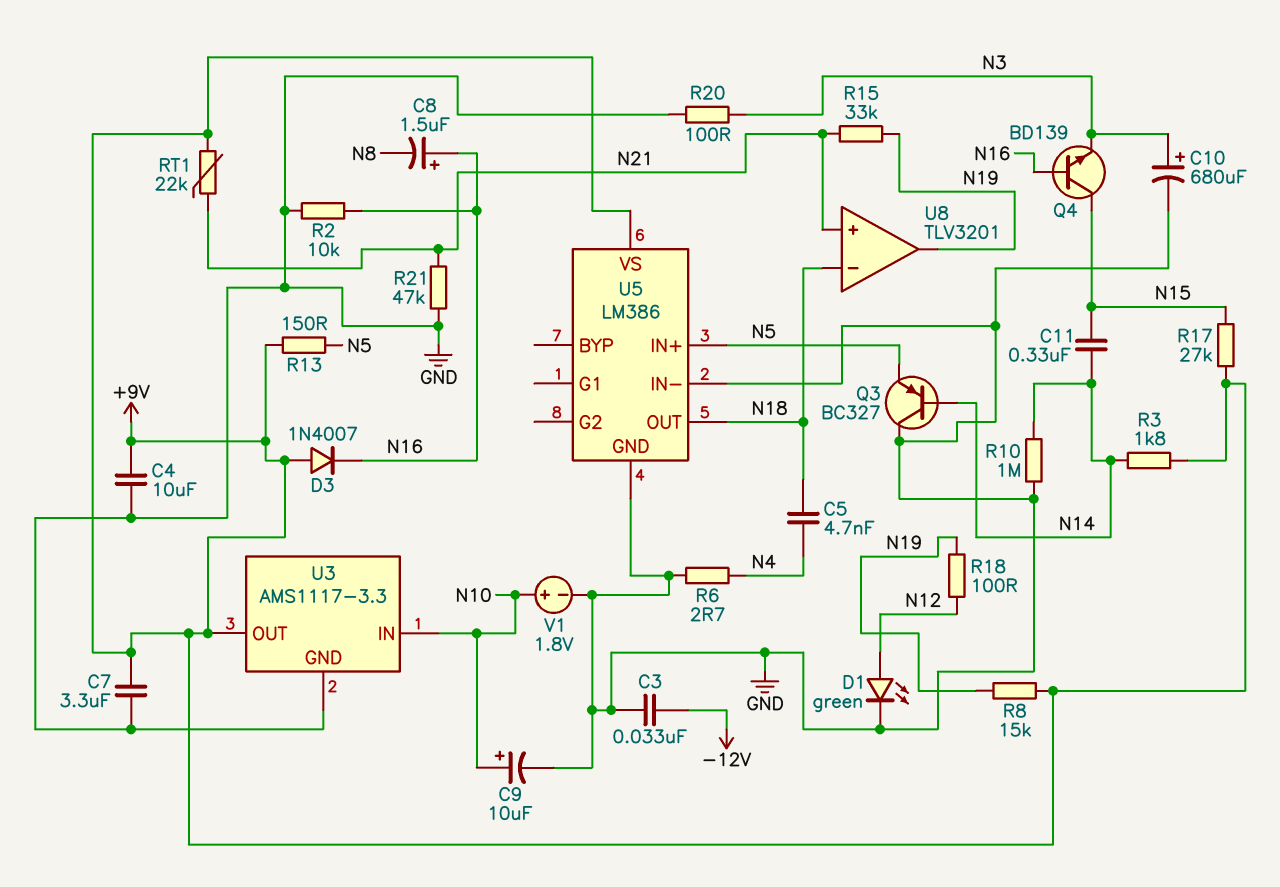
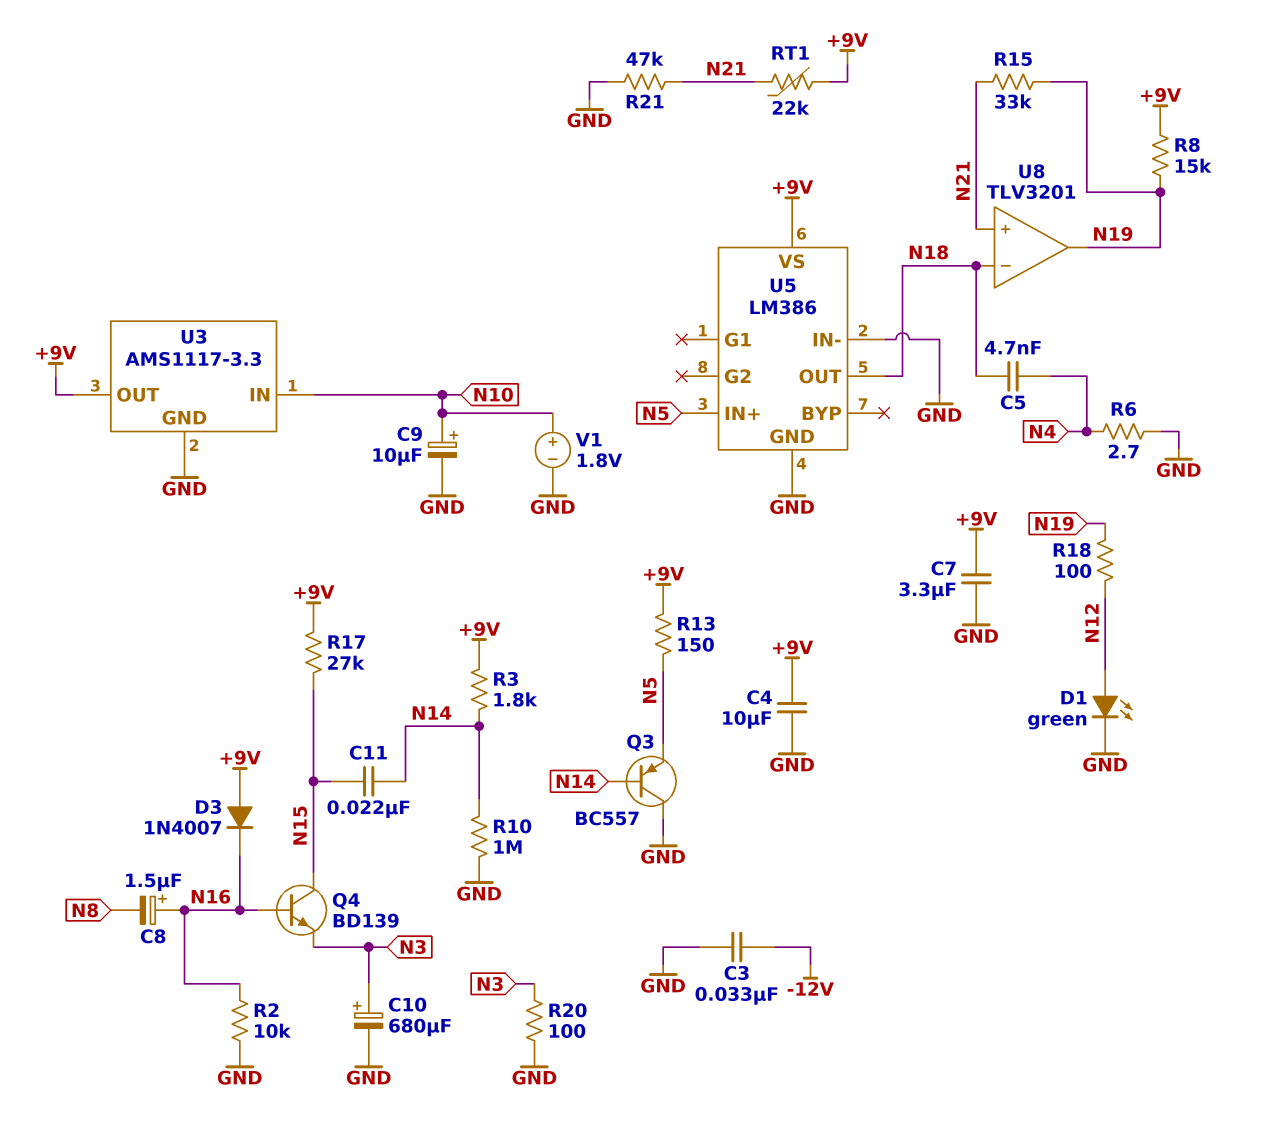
C11: 330nF (N14, N15) -> 22nF (N14, N15)
Q3: PNP BC327 (B N14, C GND, E N5) -> PNP BC557 (B N14, C GND, E N5)

